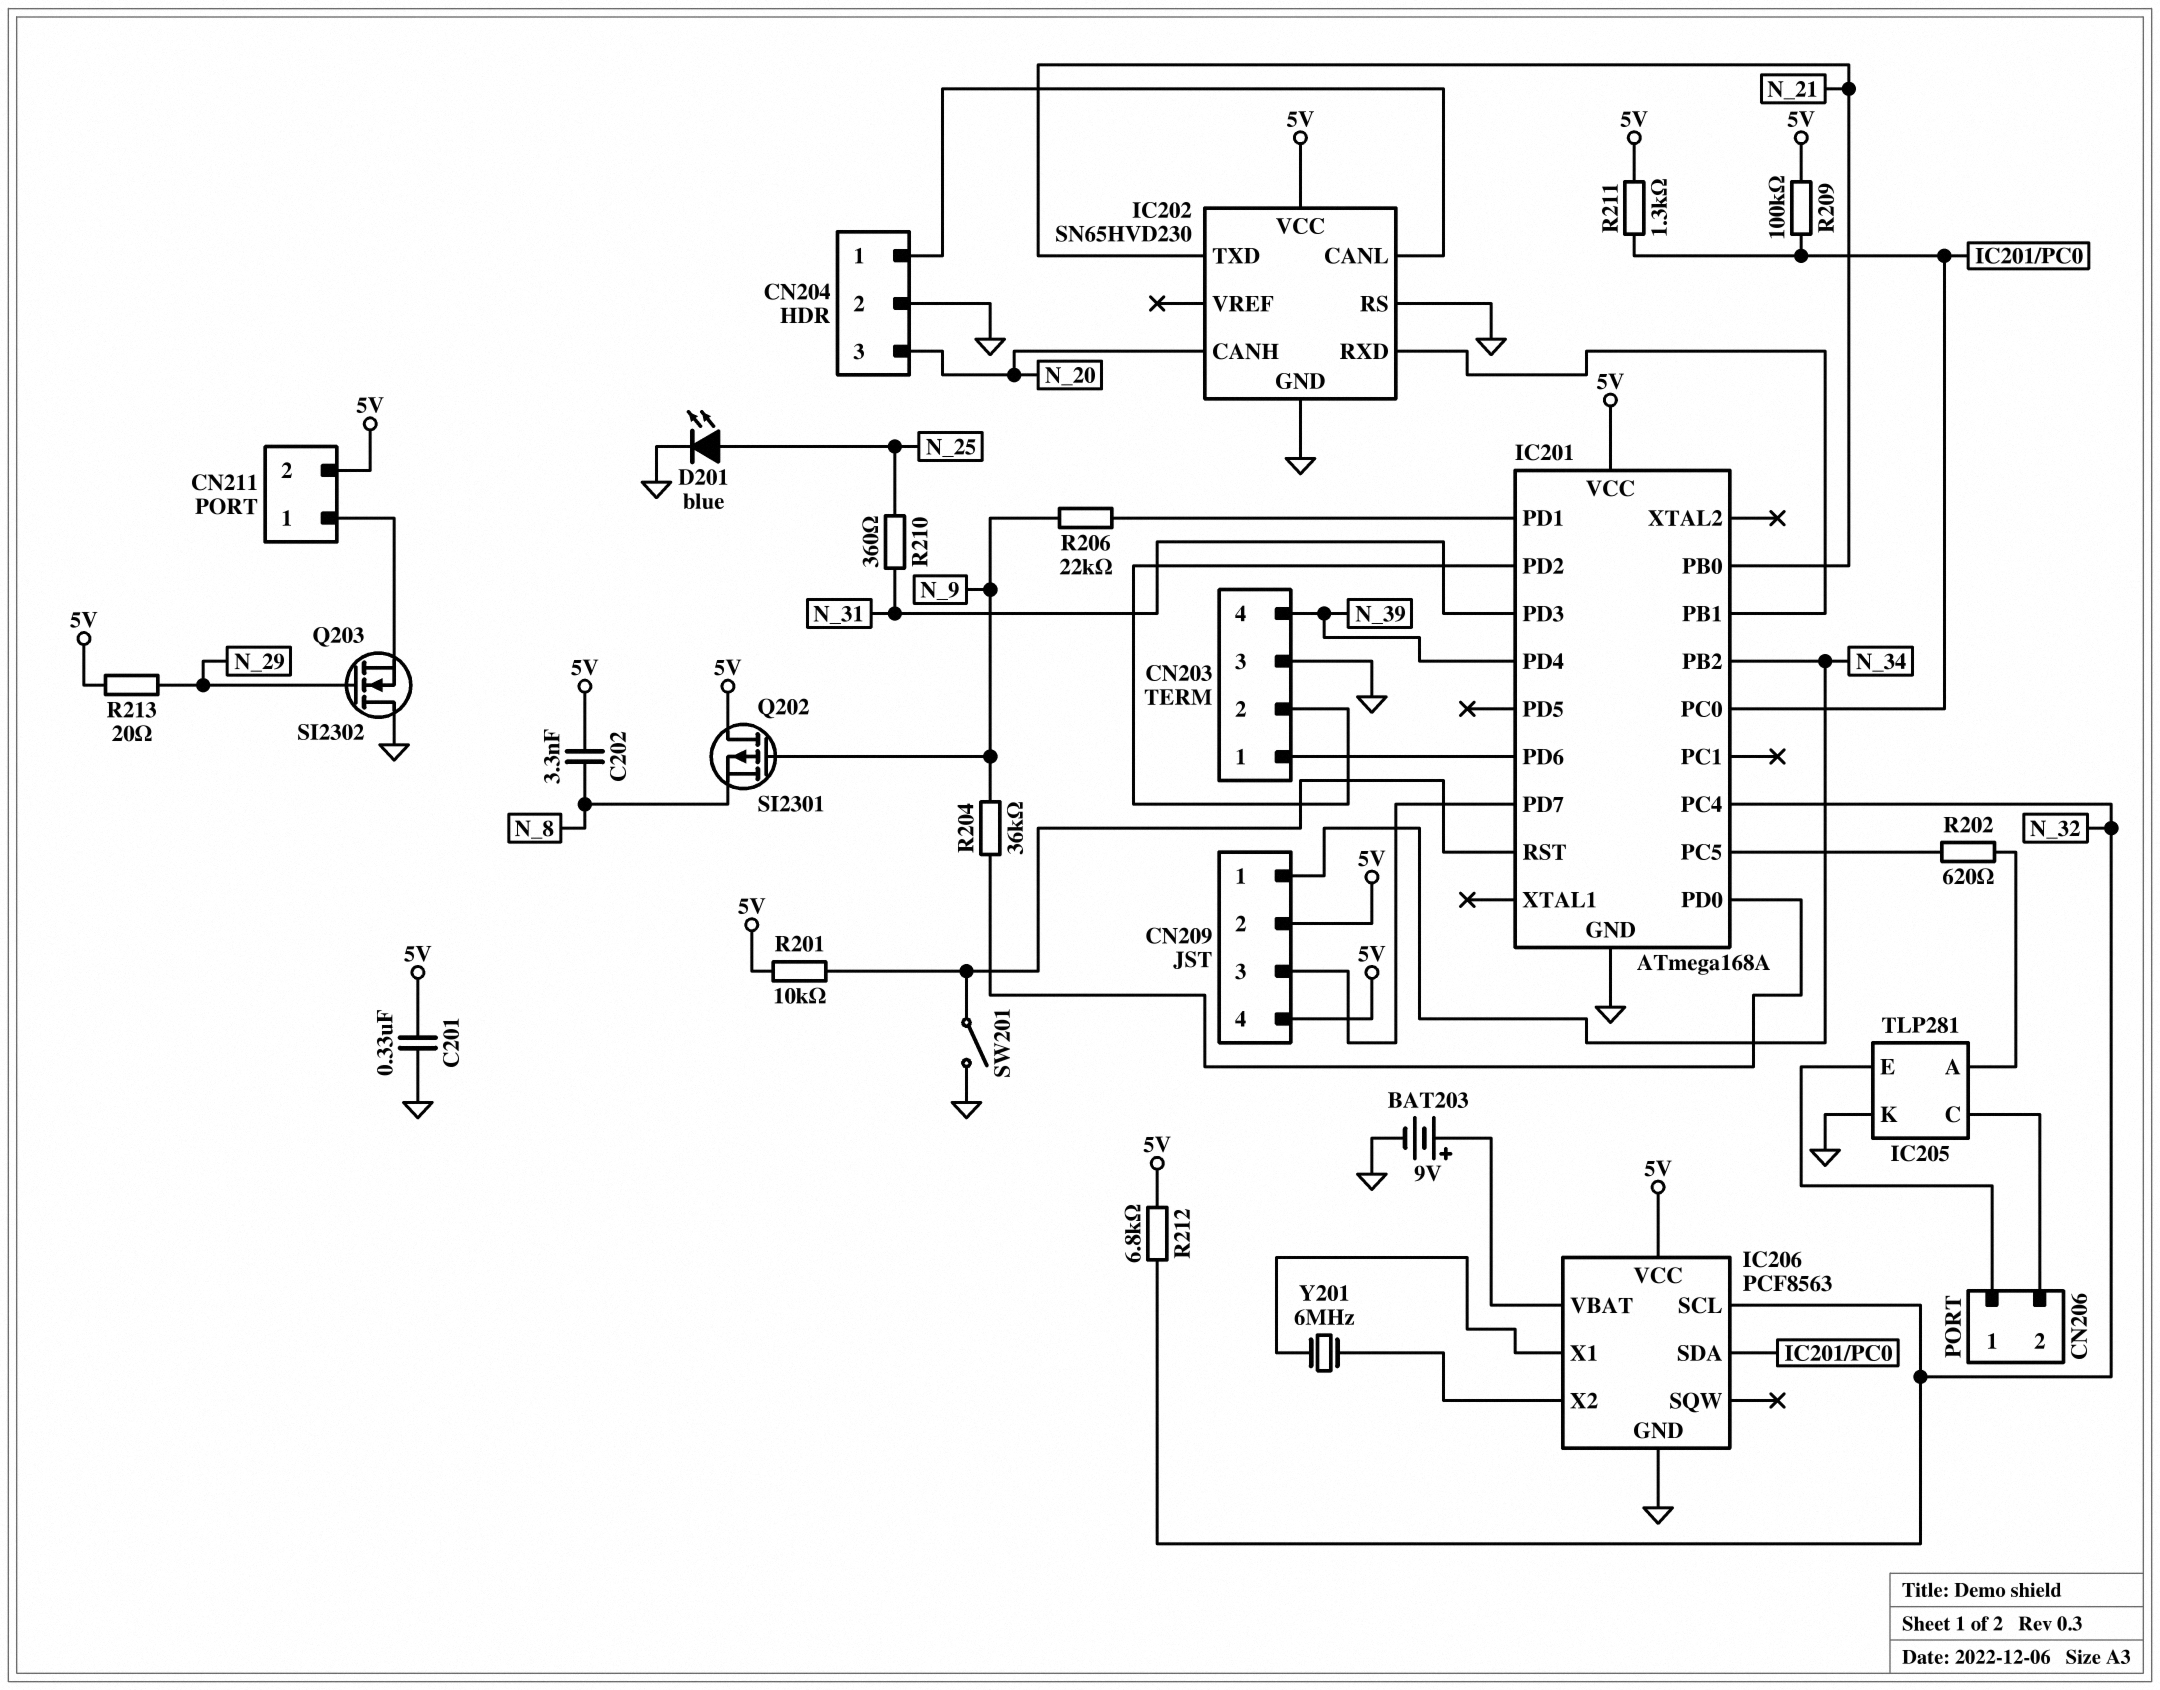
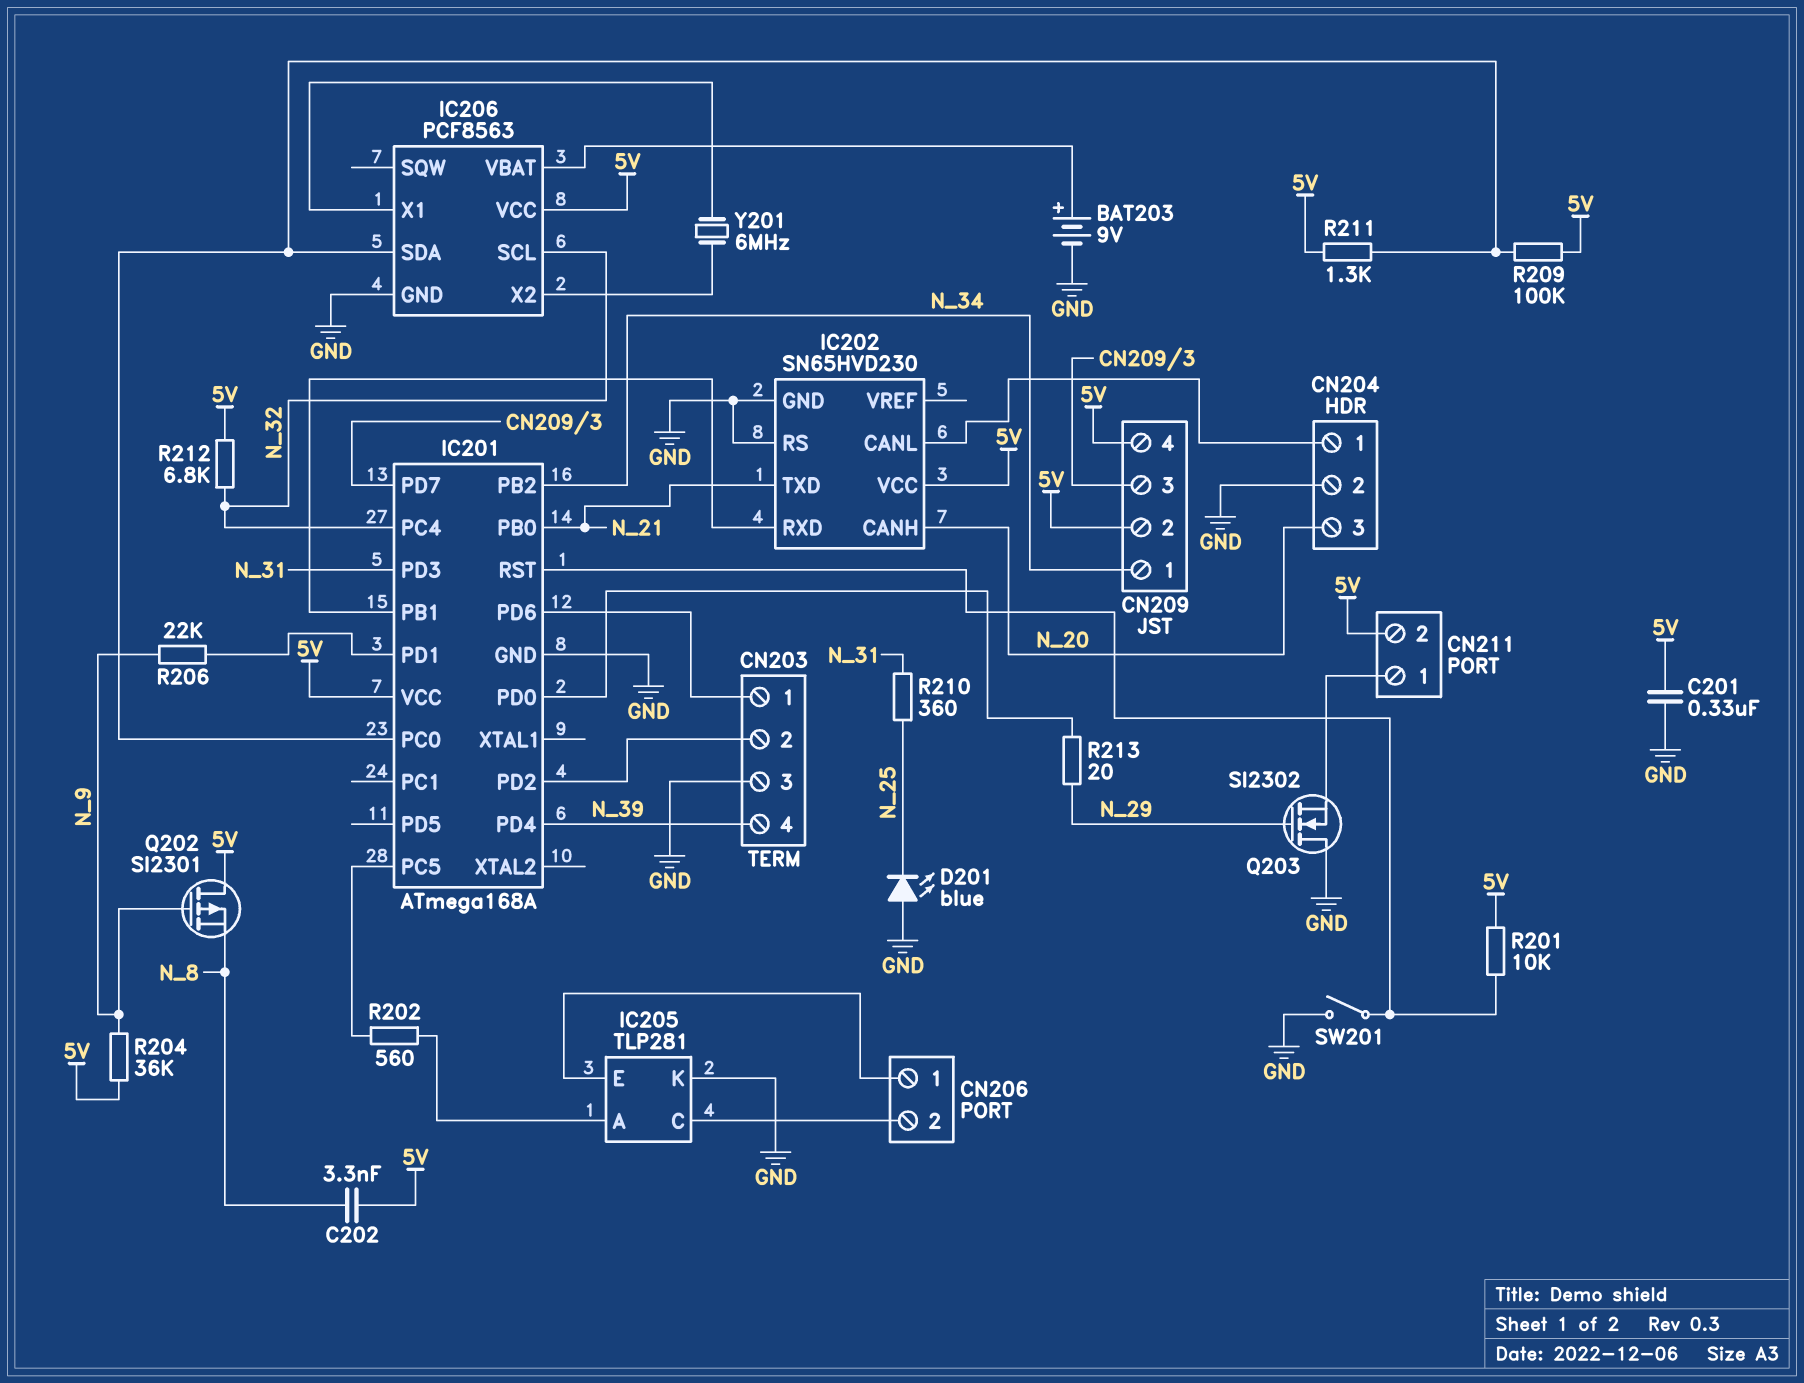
D201: LED blue (A N_25, K GND) -> LED blue (A GND, K N_25)
R202: 620 (IC201/PC5, IC205/A) -> 560 (IC201/PC5, IC205/A)
R204: 36k (IC201/PD0, N_9) -> 36k (5V, N_9)
R213: 20 (5V, N_29) -> 20 (IC201/PD0, N_29)

